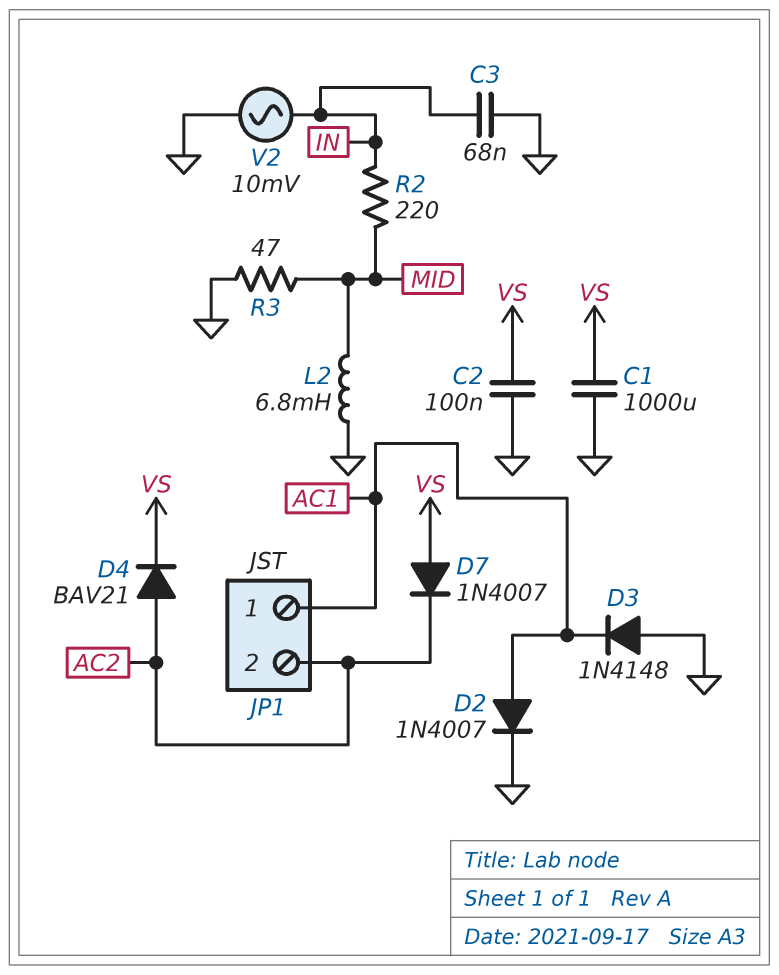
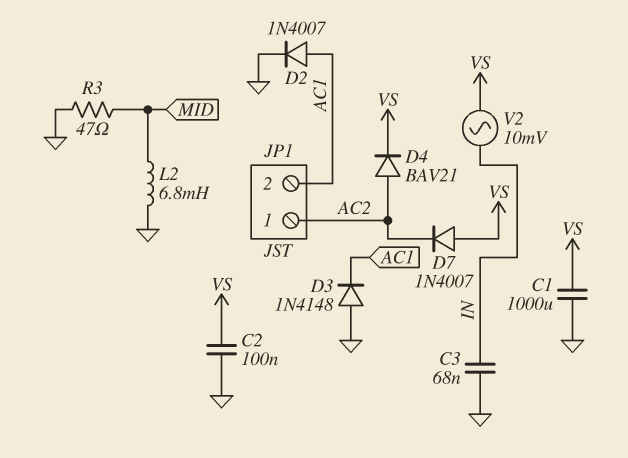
JP1 pin 1: AC1 -> AC2
JP1 pin 2: AC2 -> AC1
R2: 220 (IN, MID) -> none
V2: AC 10mV (GND, IN) -> AC 10mV (IN, VS)

